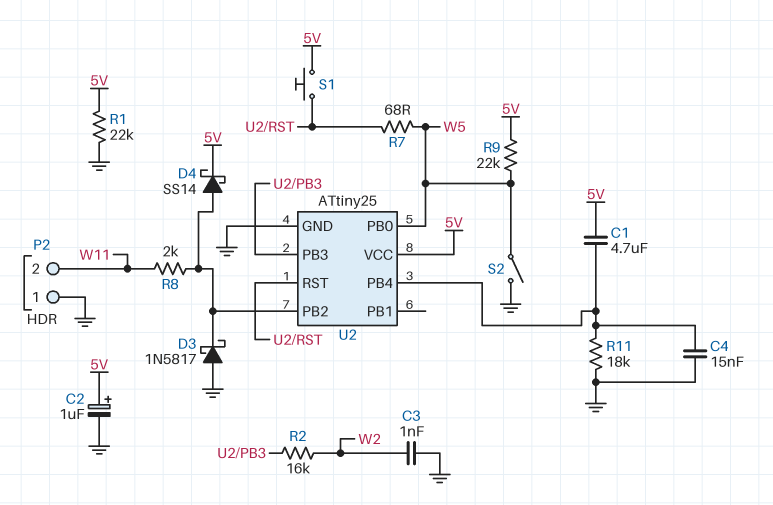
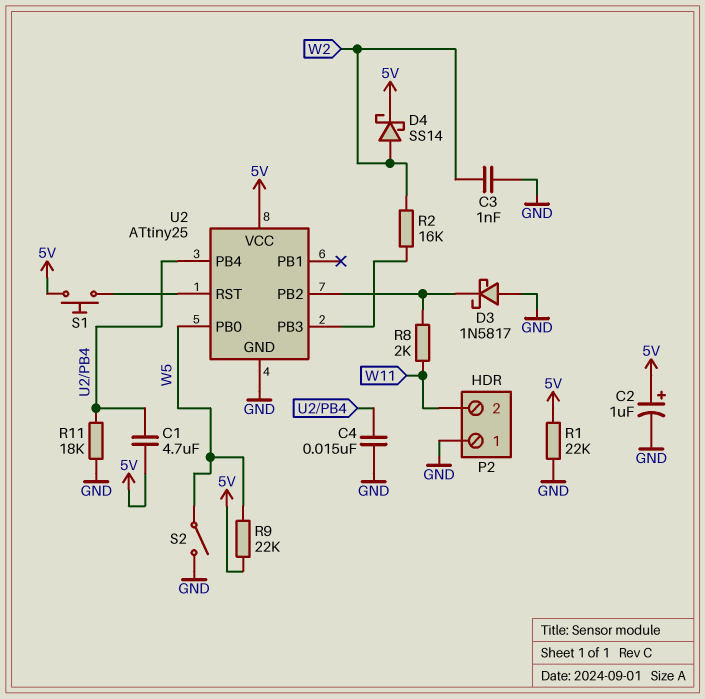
D4: schottky SS14 (A U2/PB2, K 5V) -> schottky SS14 (A W2, K 5V)
R7: 68 (U2/RST, W5) -> none

